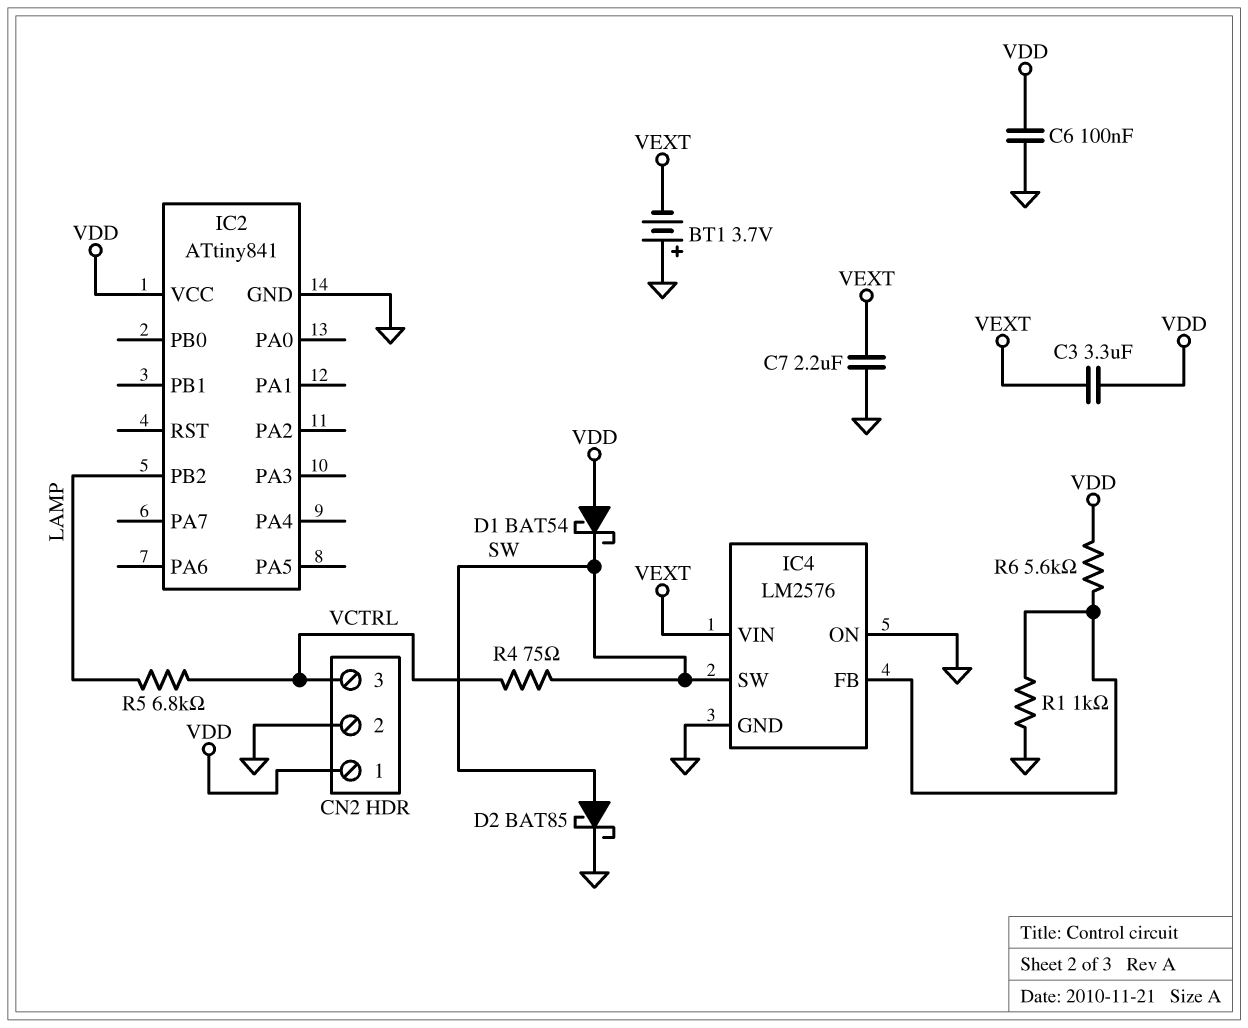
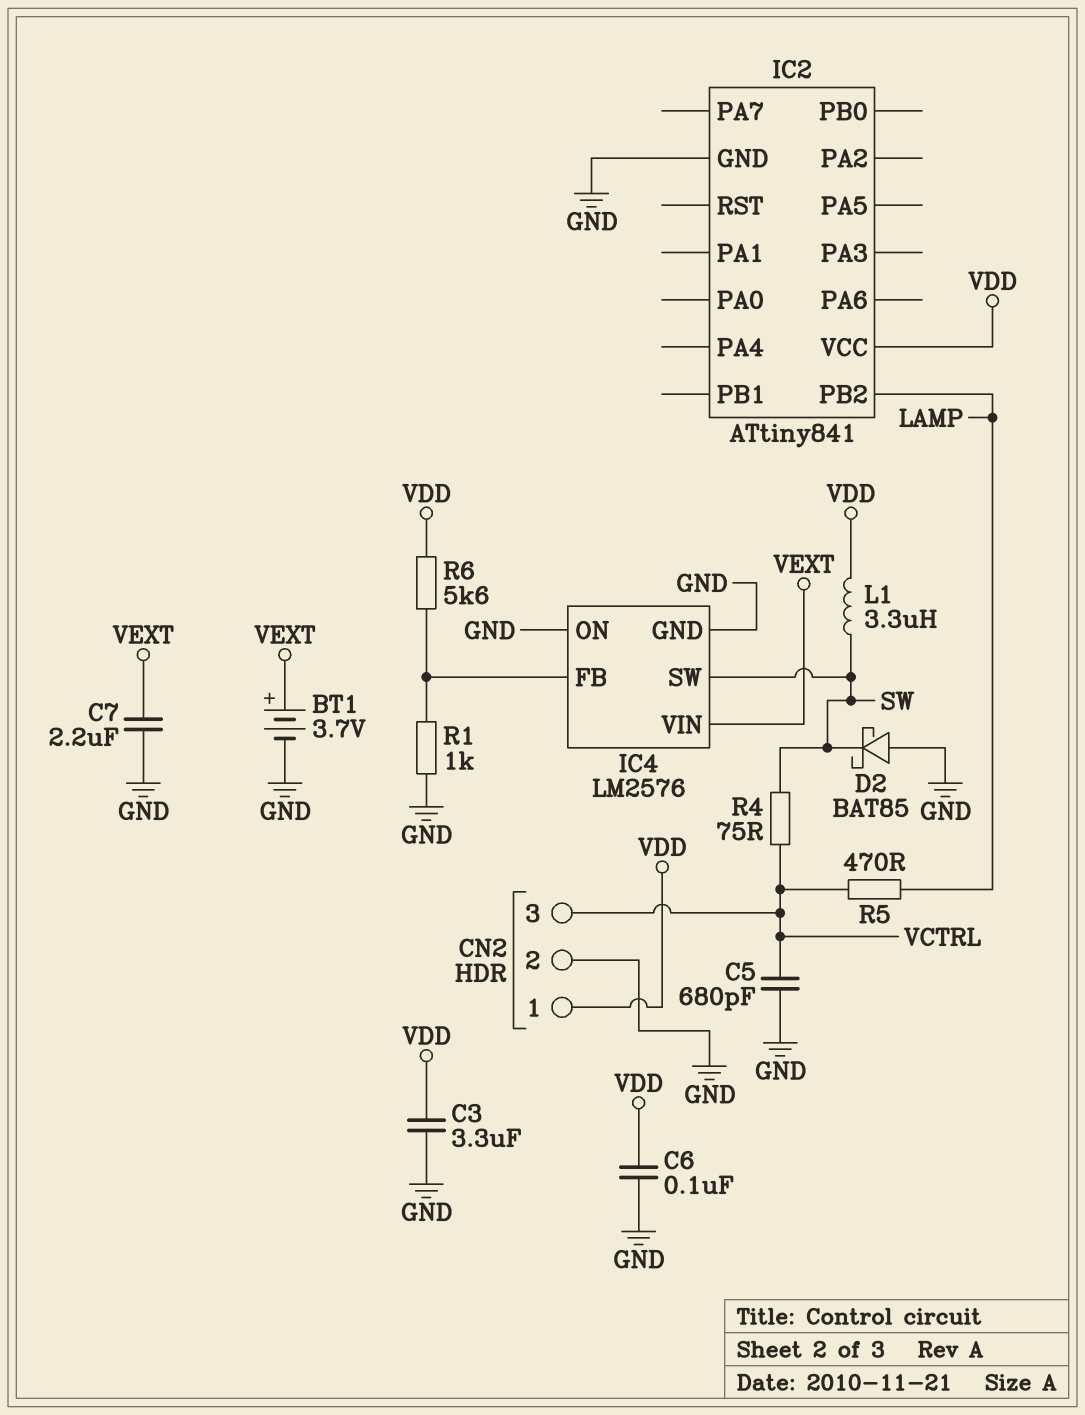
BT1: 3.7V (plus GND, minus VEXT) -> 3.7V (plus VEXT, minus GND)
C3: 3.3uF (VDD, VEXT) -> 3.3uF (GND, VDD)
C5: none -> 680pF (GND, VCTRL)
D1: schottky BAT54 (A VDD, K SW) -> none
D2: schottky BAT85 (A SW, K GND) -> schottky BAT85 (A GND, K SW)
L1: none -> 3.3uH (SW, VDD)
R5: 6.8k (LAMP, VCTRL) -> 470 (LAMP, VCTRL)

